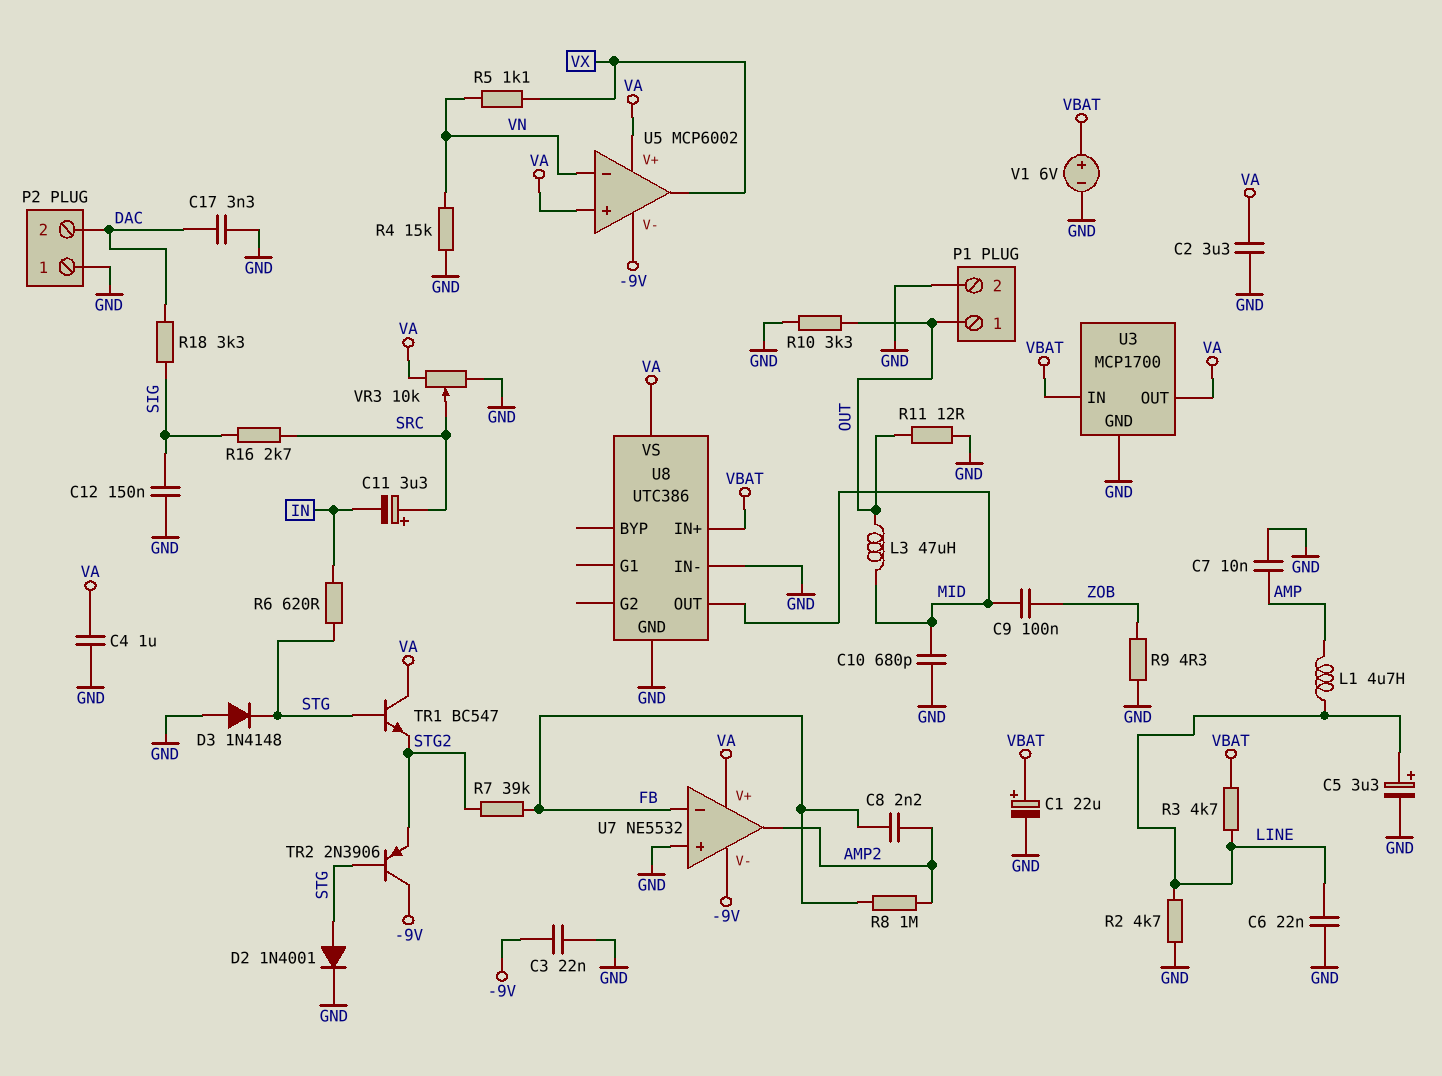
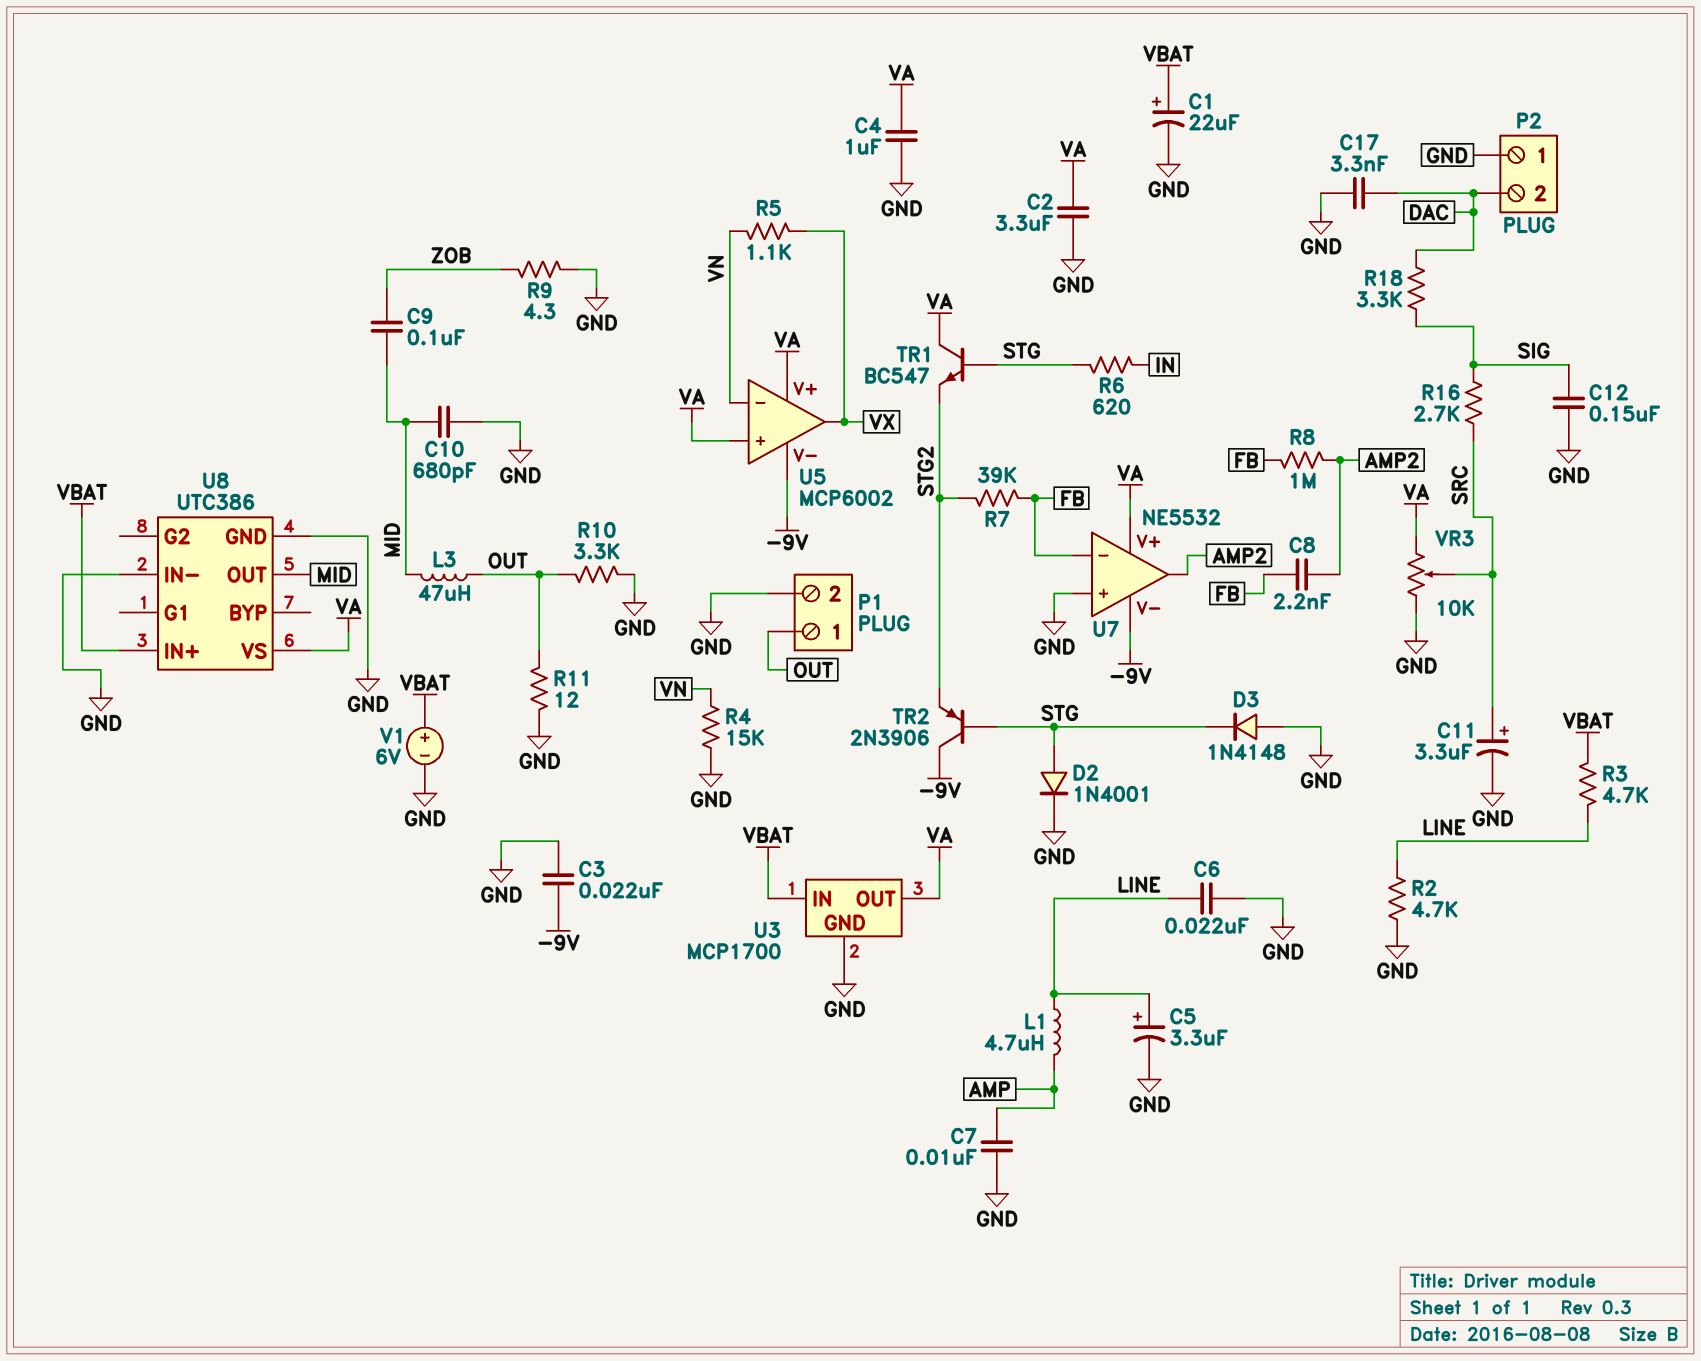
C11: 3.3uF (plus SRC, minus IN) -> 3.3uF (plus SRC, minus GND)

